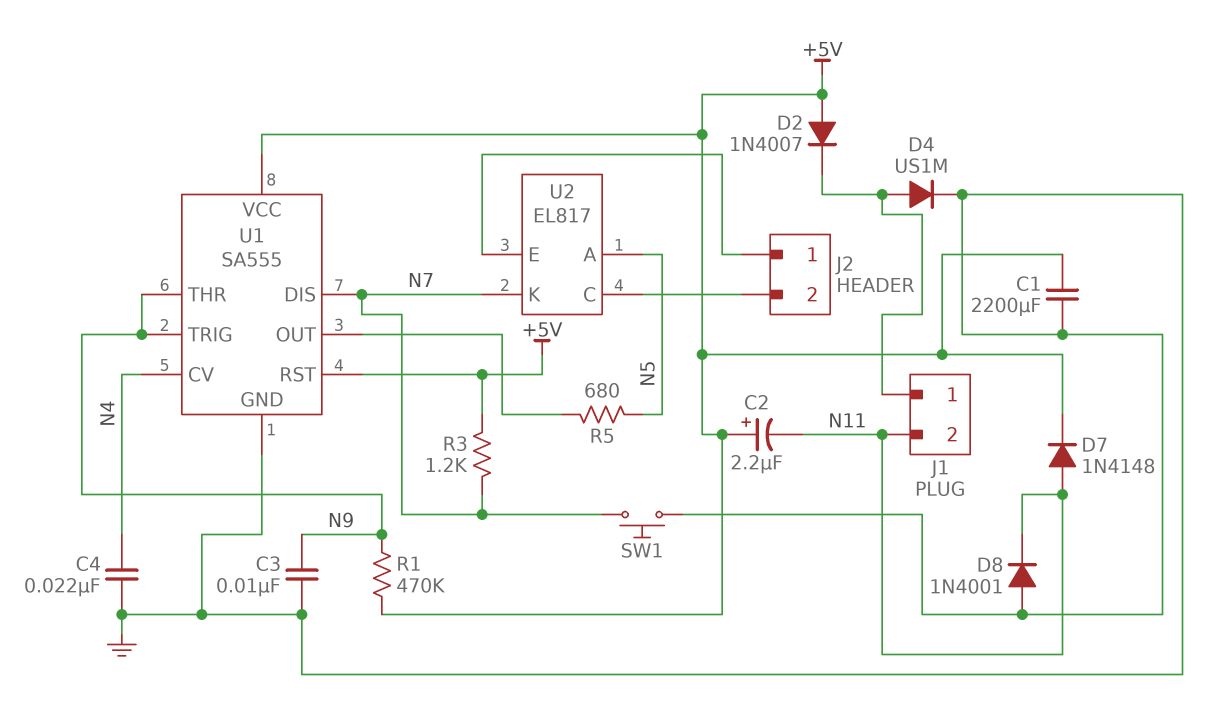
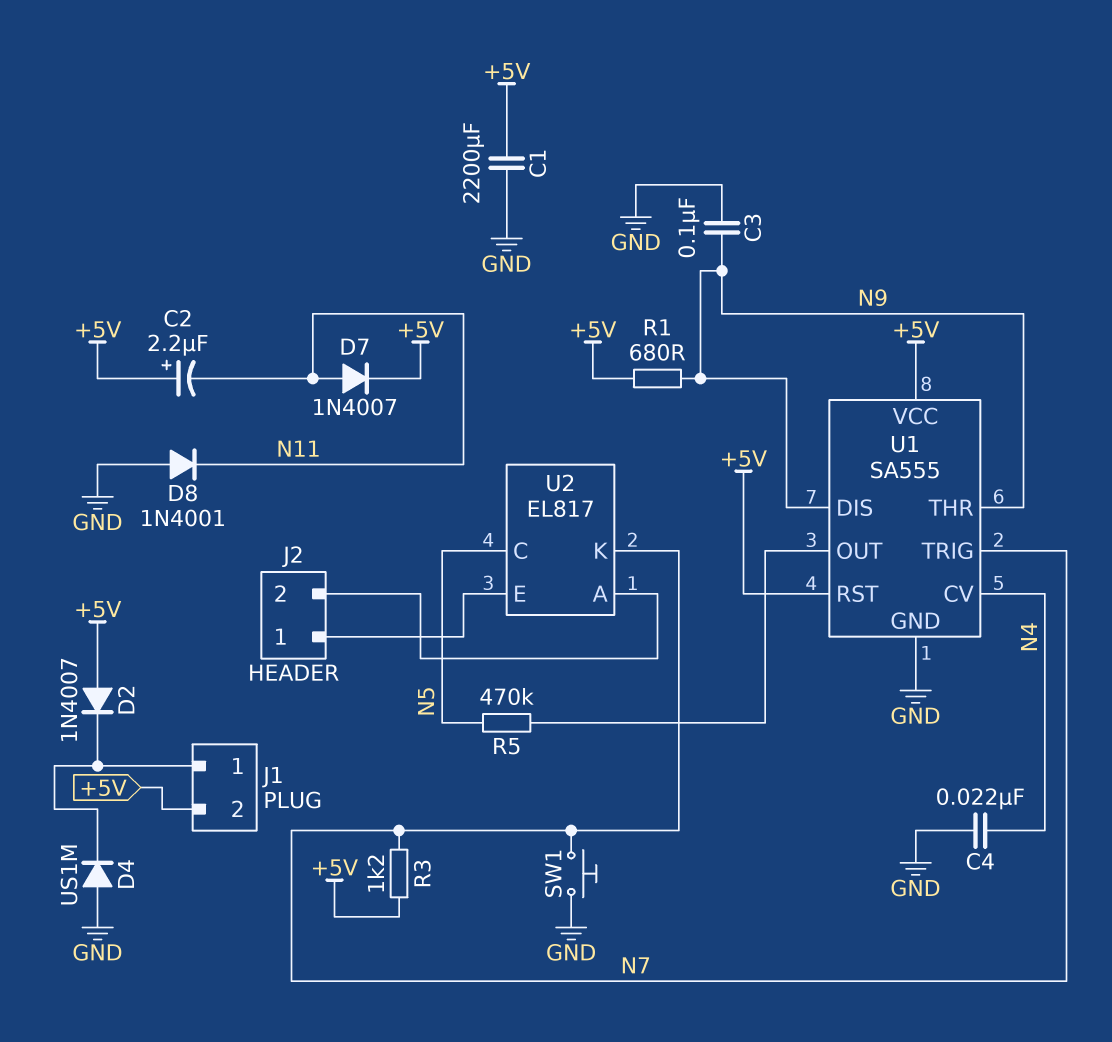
C3: 10nF (GND, N9) -> 100nF (GND, N9)
D4: diode US1M (A J1/1, K GND) -> diode US1M (A GND, K J1/1)
D7: diode 1N4148 (A N11, K +5V) -> diode 1N4007 (A N11, K +5V)
J1 pin 2: N11 -> +5V
R1: 470k (+5V, N9) -> 680 (+5V, N9)
R5: 680 (N5, U1/OUT) -> 470k (N5, U1/OUT)
U1 pin DIS: N7 -> N9
U1 pin TRIG: N9 -> N7
U2 pin A: N5 -> J2/2
U2 pin C: J2/2 -> N5

